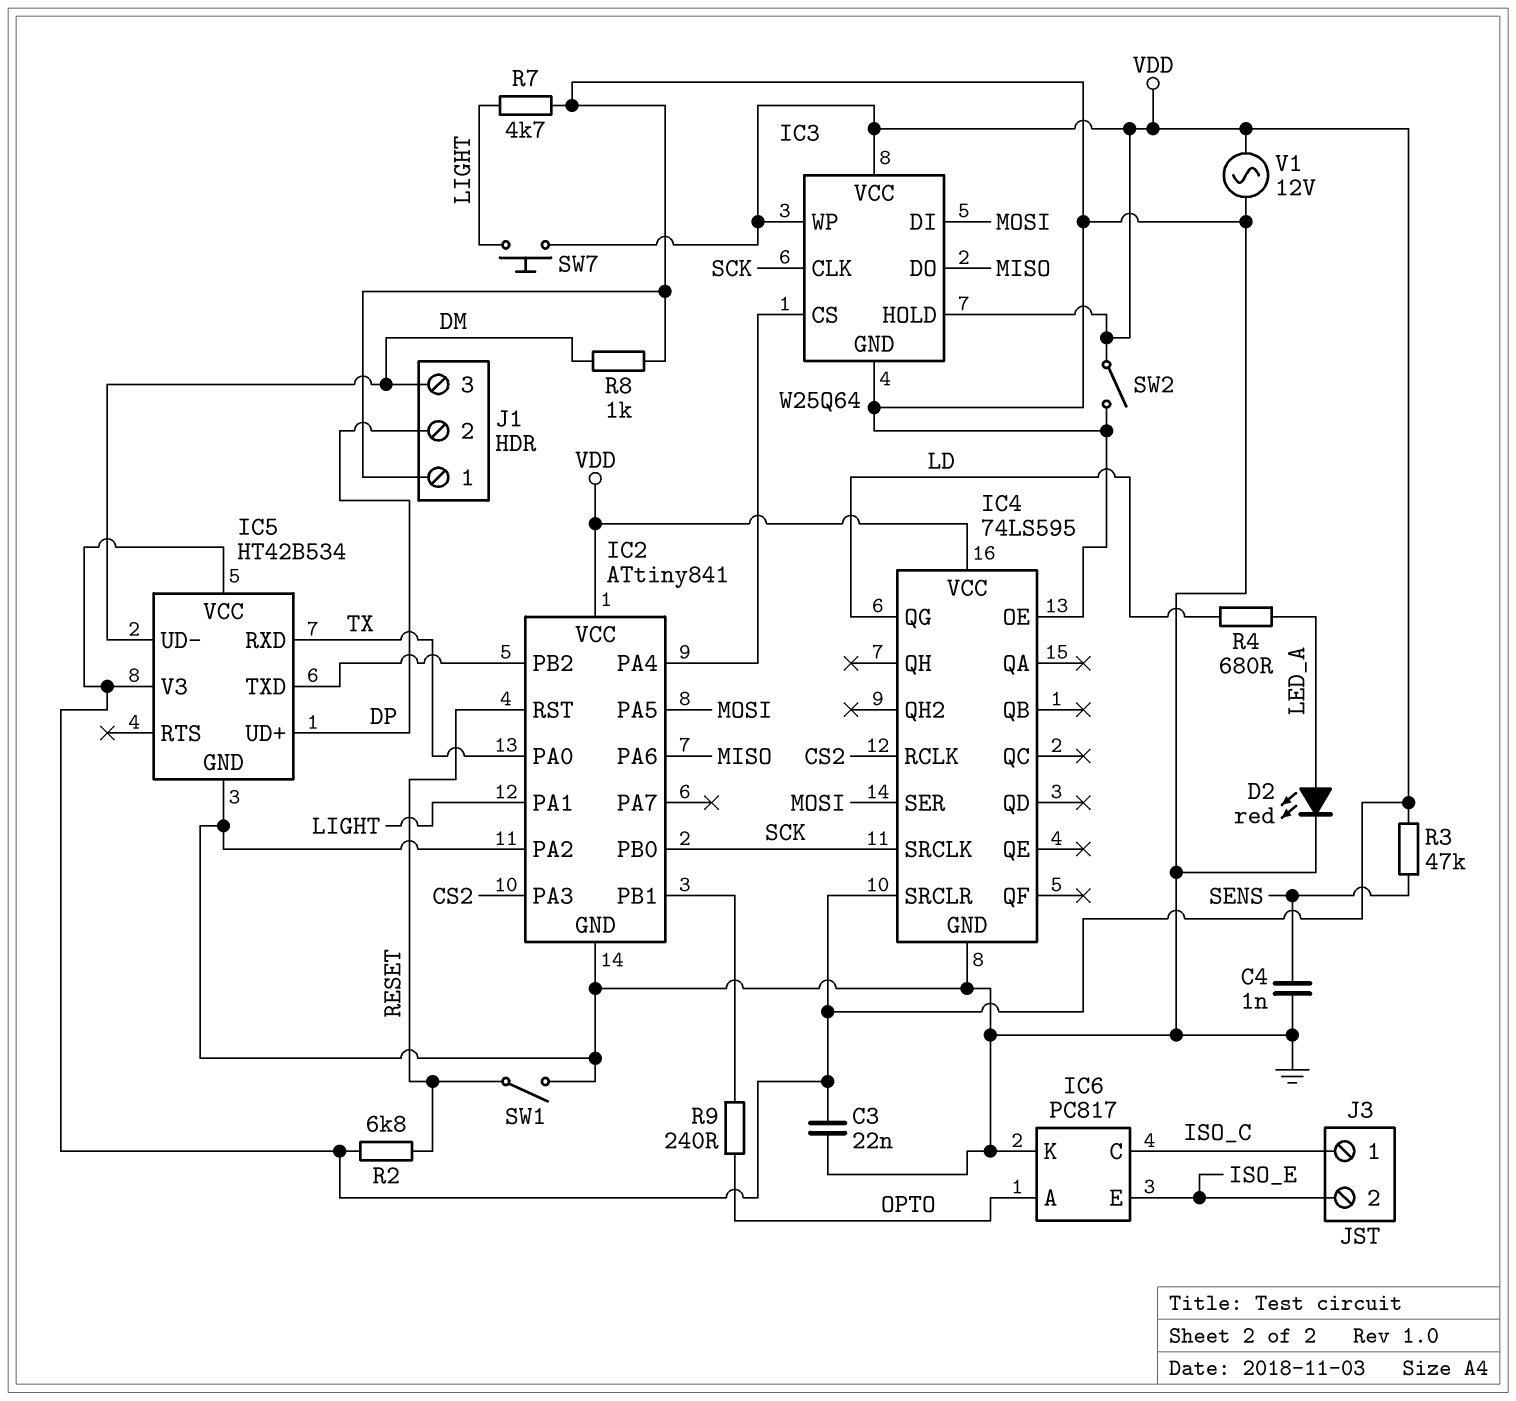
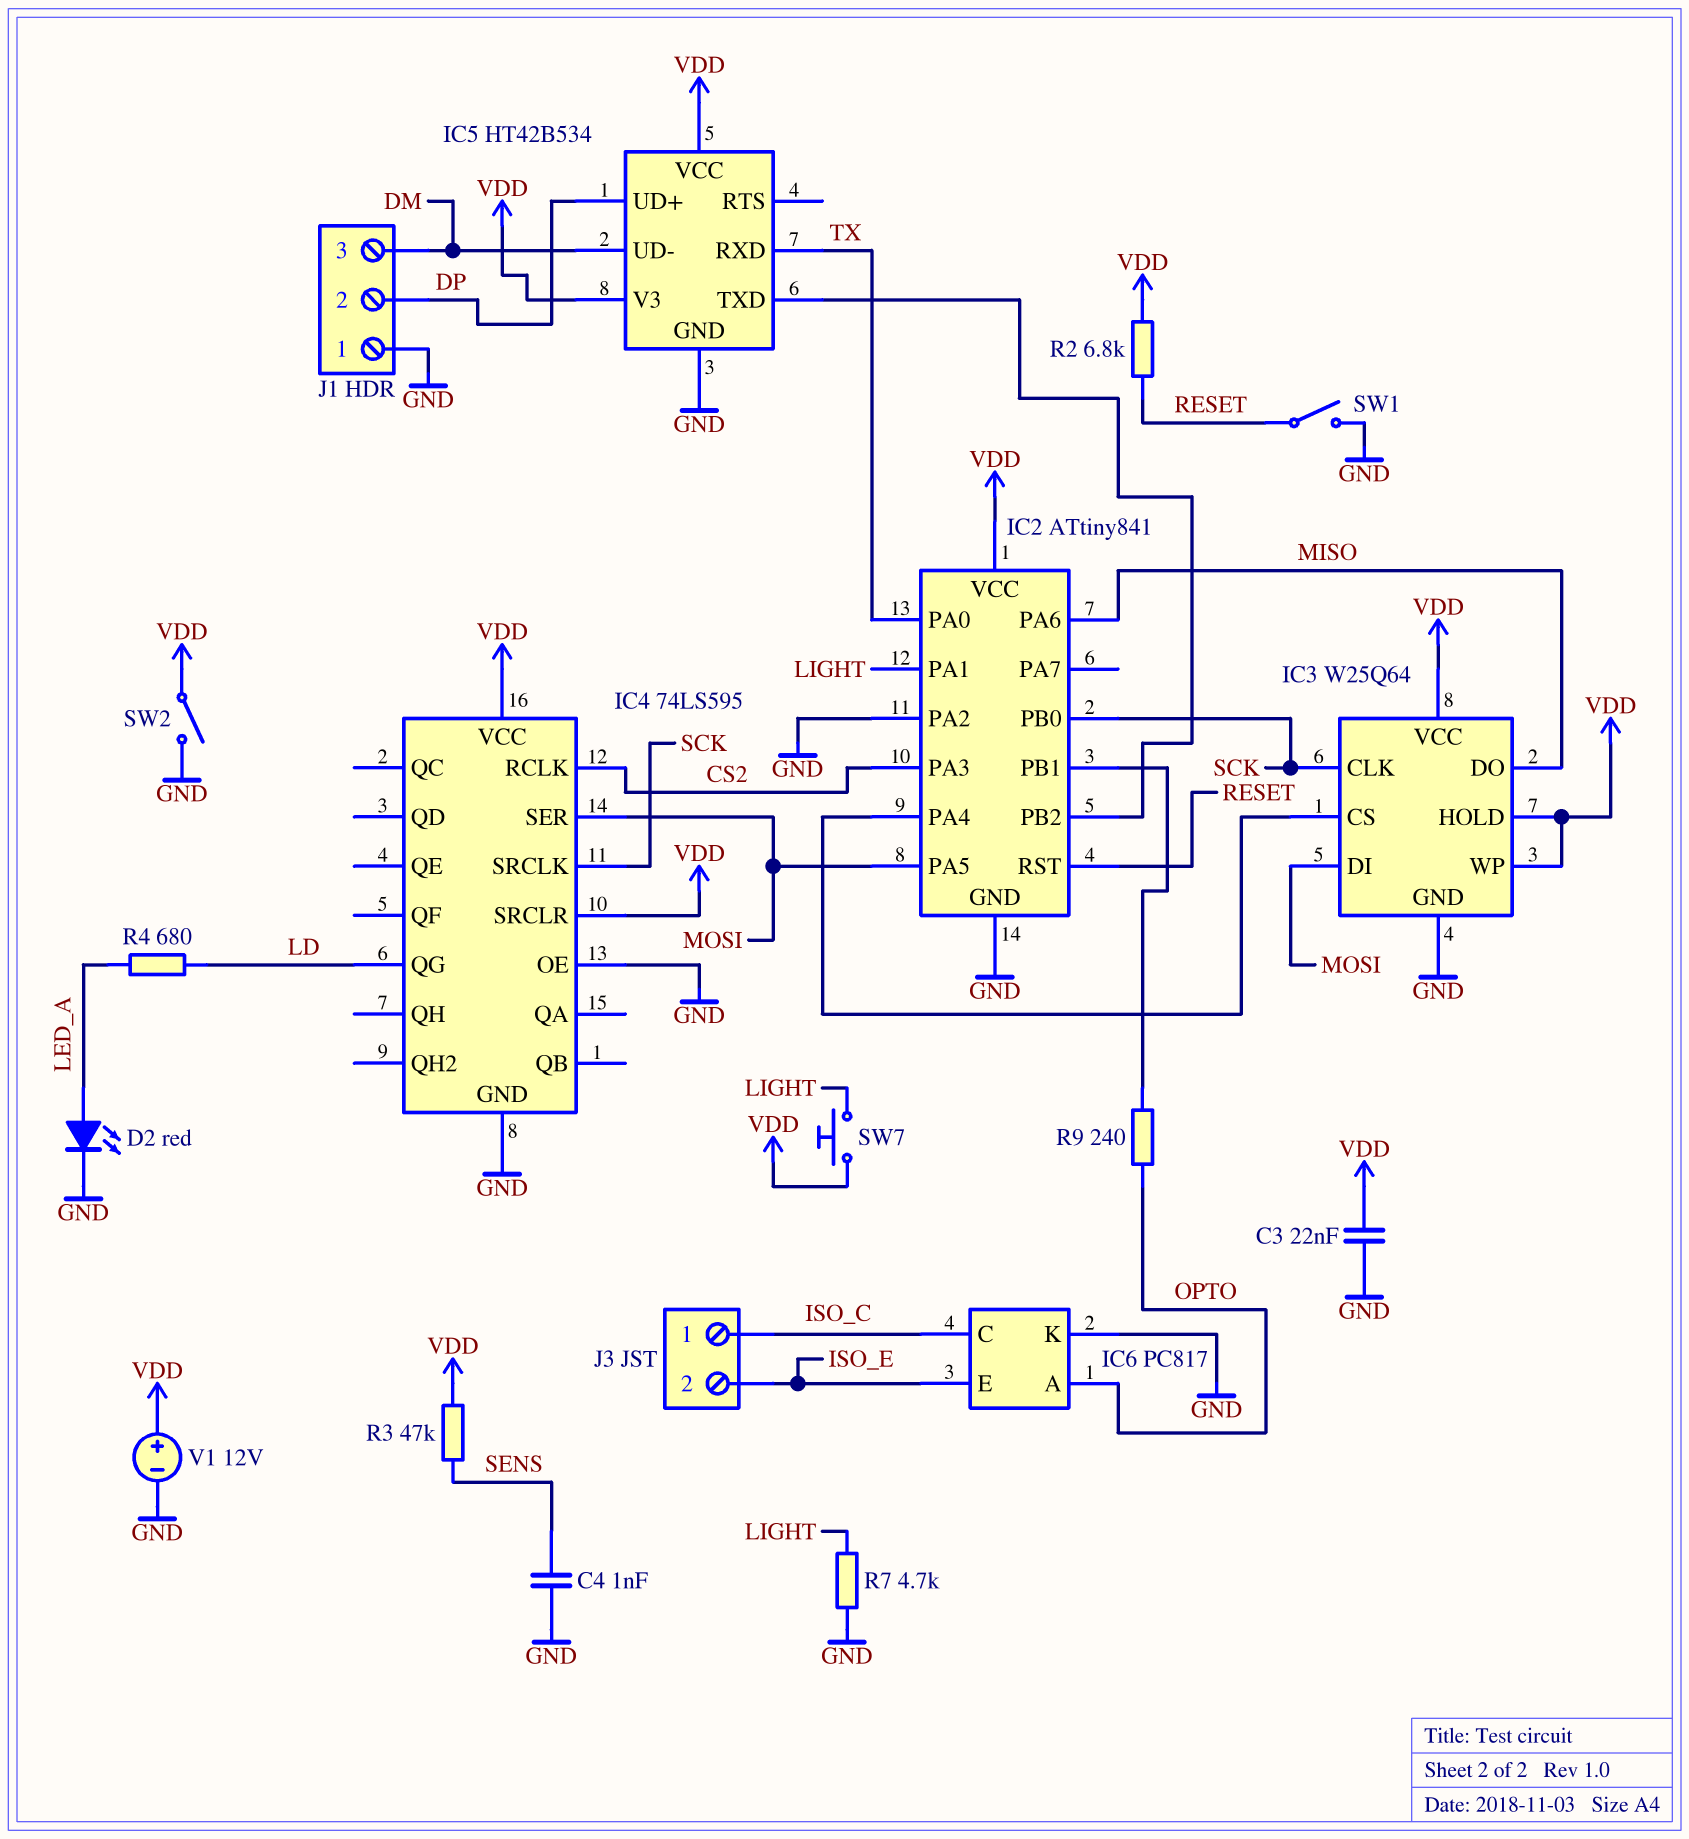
R8: 1k (DM, GND) -> none
V1: AC 12V (GND, VDD) -> 12V (plus VDD, minus GND)

